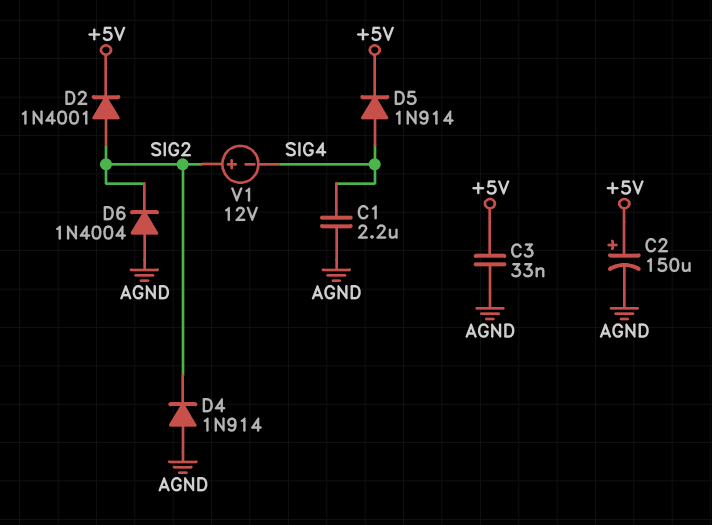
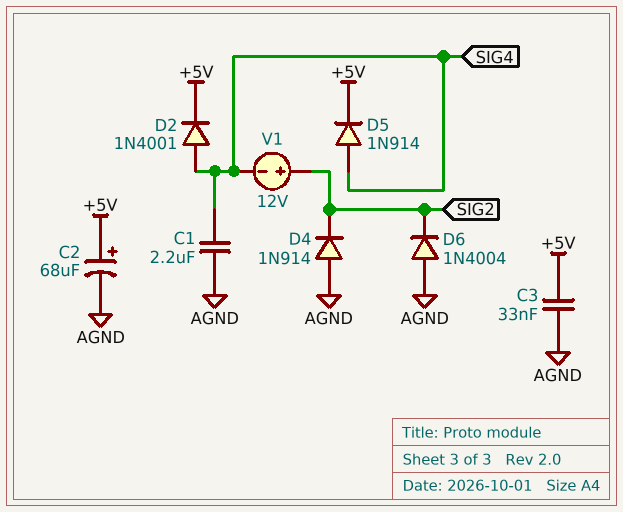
C2: 150uF (plus +5V, minus AGND) -> 68uF (plus +5V, minus AGND)
D2: diode 1N4001 (A SIG2, K +5V) -> diode 1N4001 (A SIG4, K +5V)

